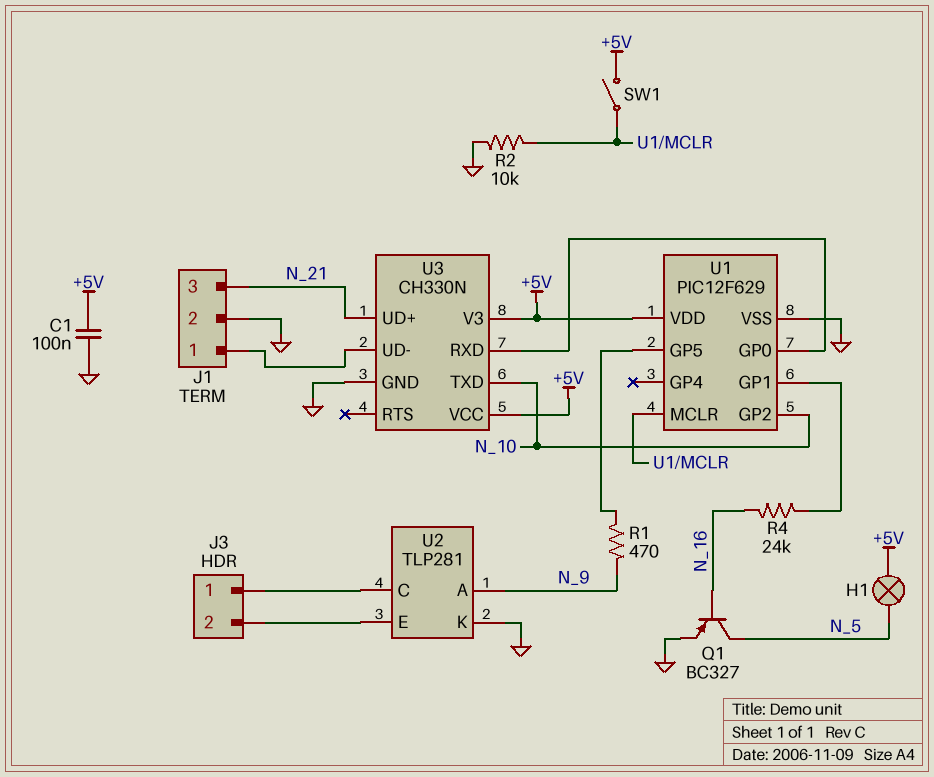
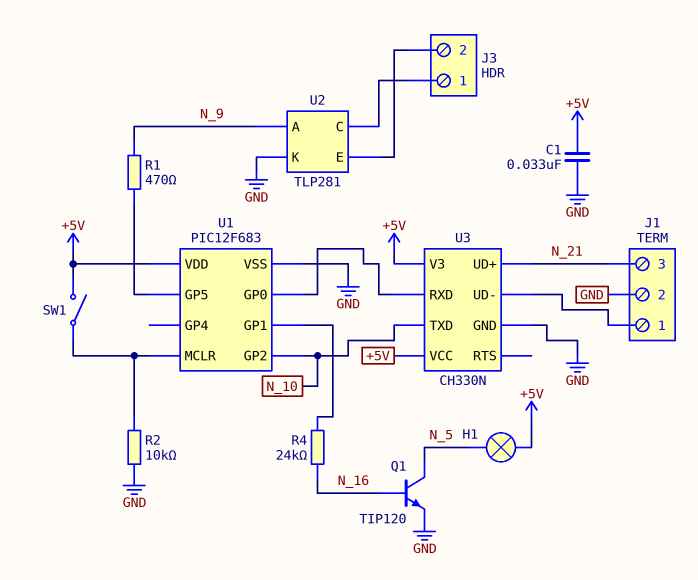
C1: 100nF (+5V, GND) -> 33nF (+5V, GND)
Q1: PNP BC327 (B N_16, C N_5, E GND) -> NPN TIP120 (B N_16, C N_5, E GND)
U1: PIC12F629 -> PIC12F683

